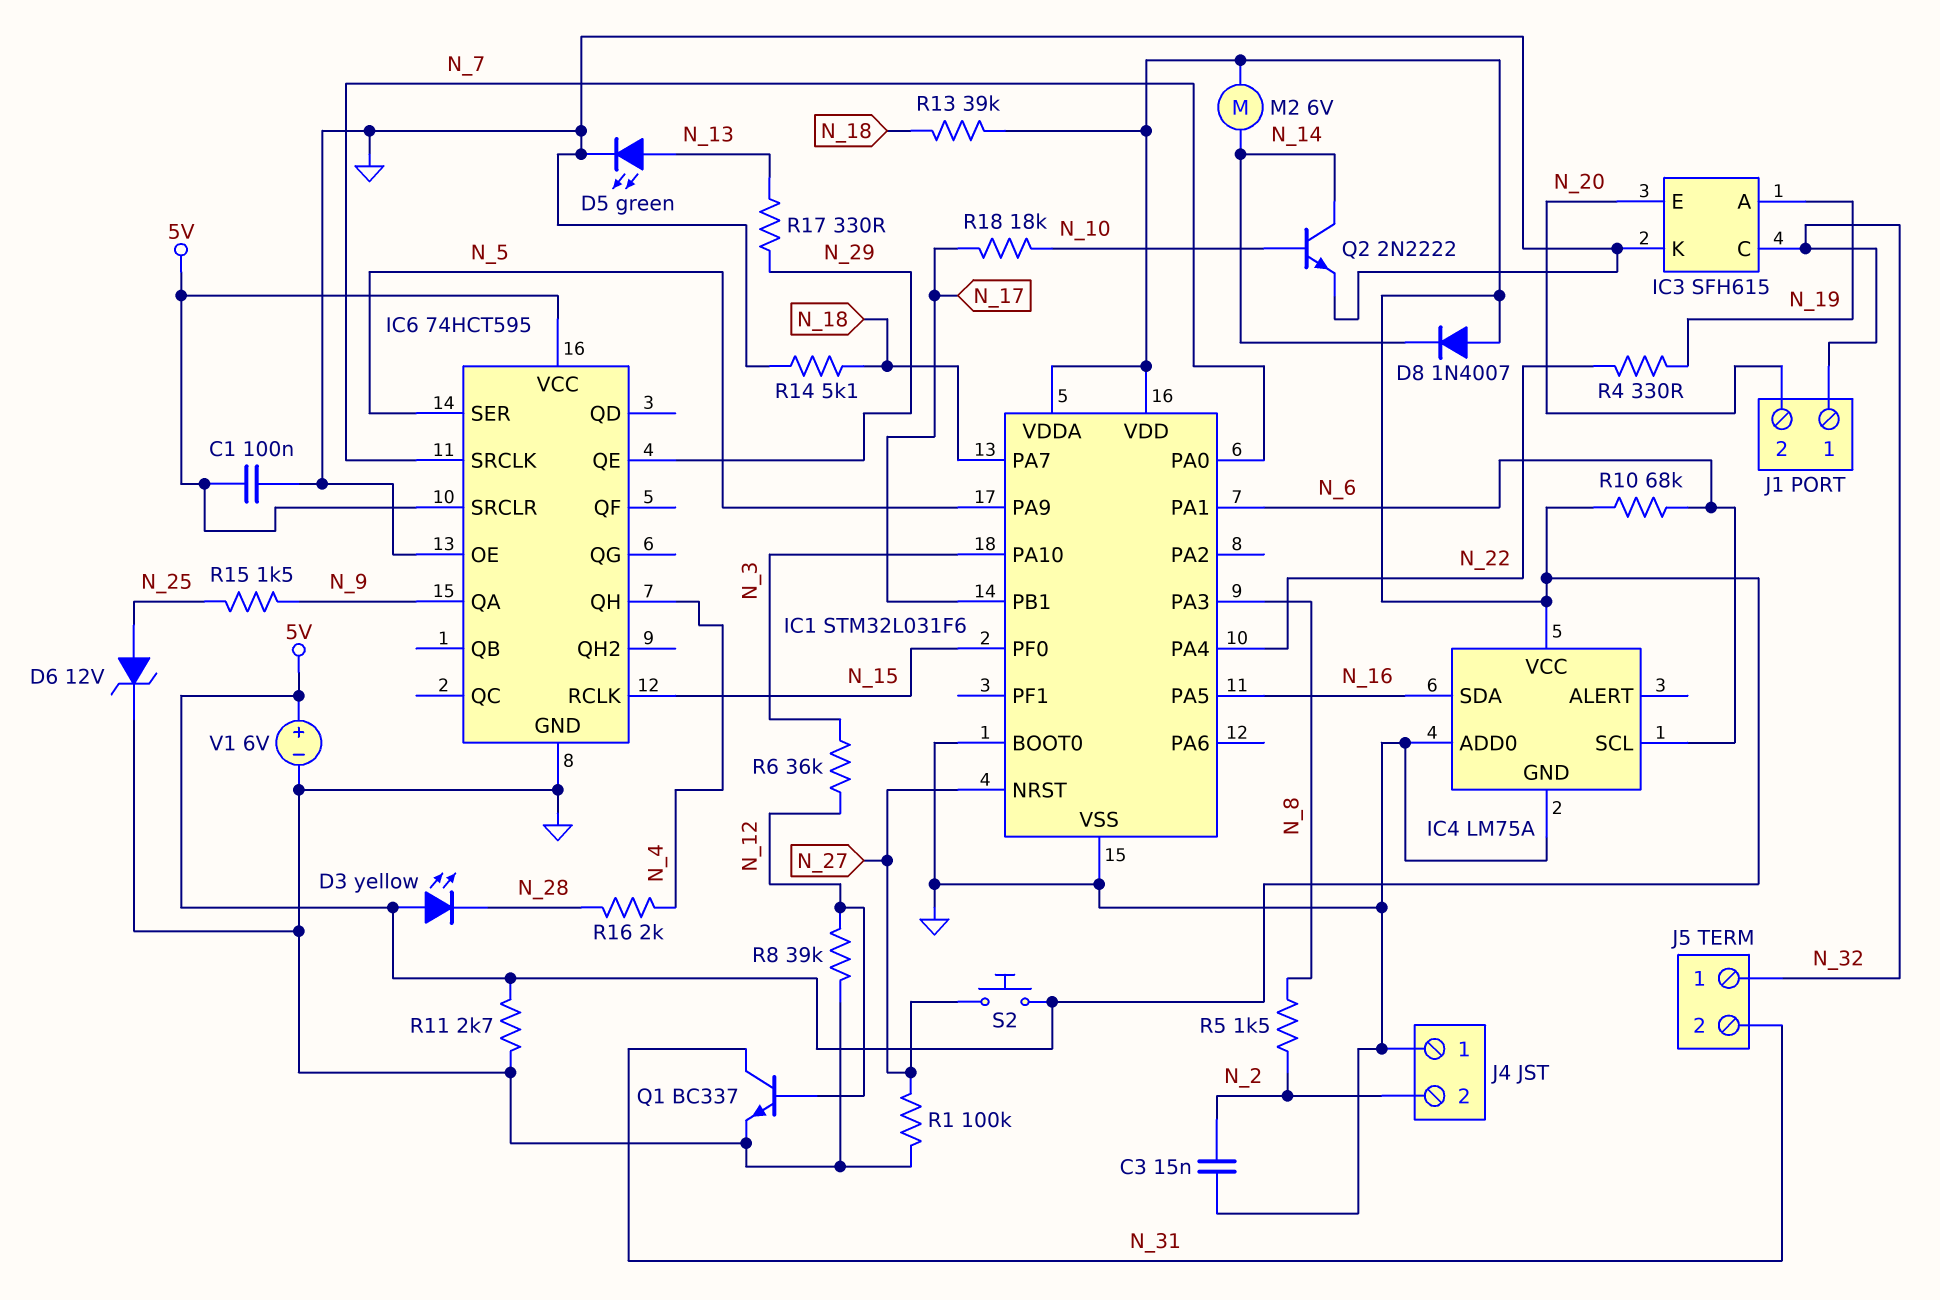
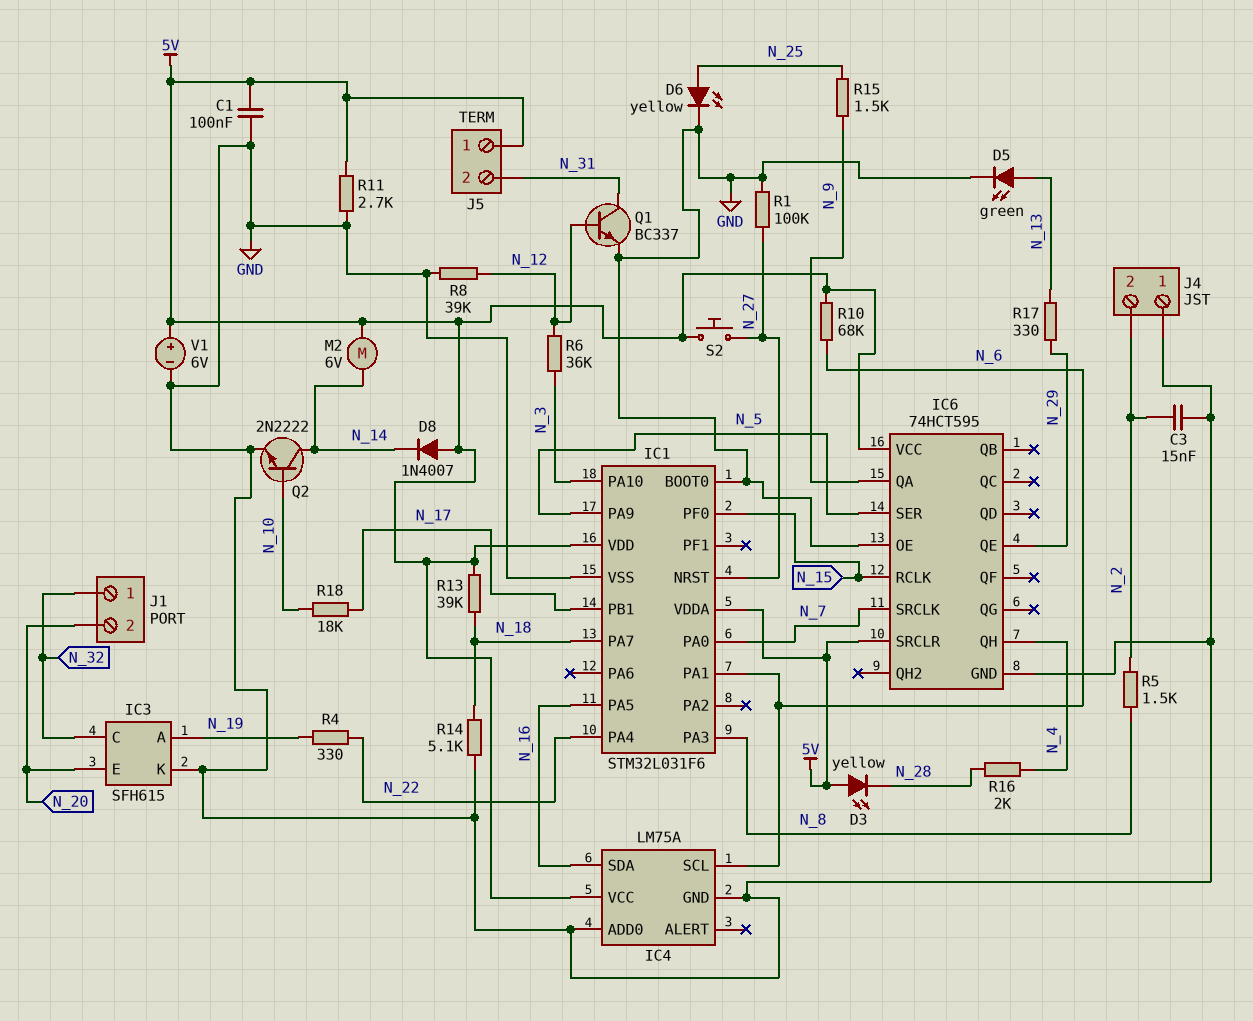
D6: zener 12V (A N_25, K GND) -> LED yellow (A N_25, K GND)
J5 pin 1: N_32 -> 5V

